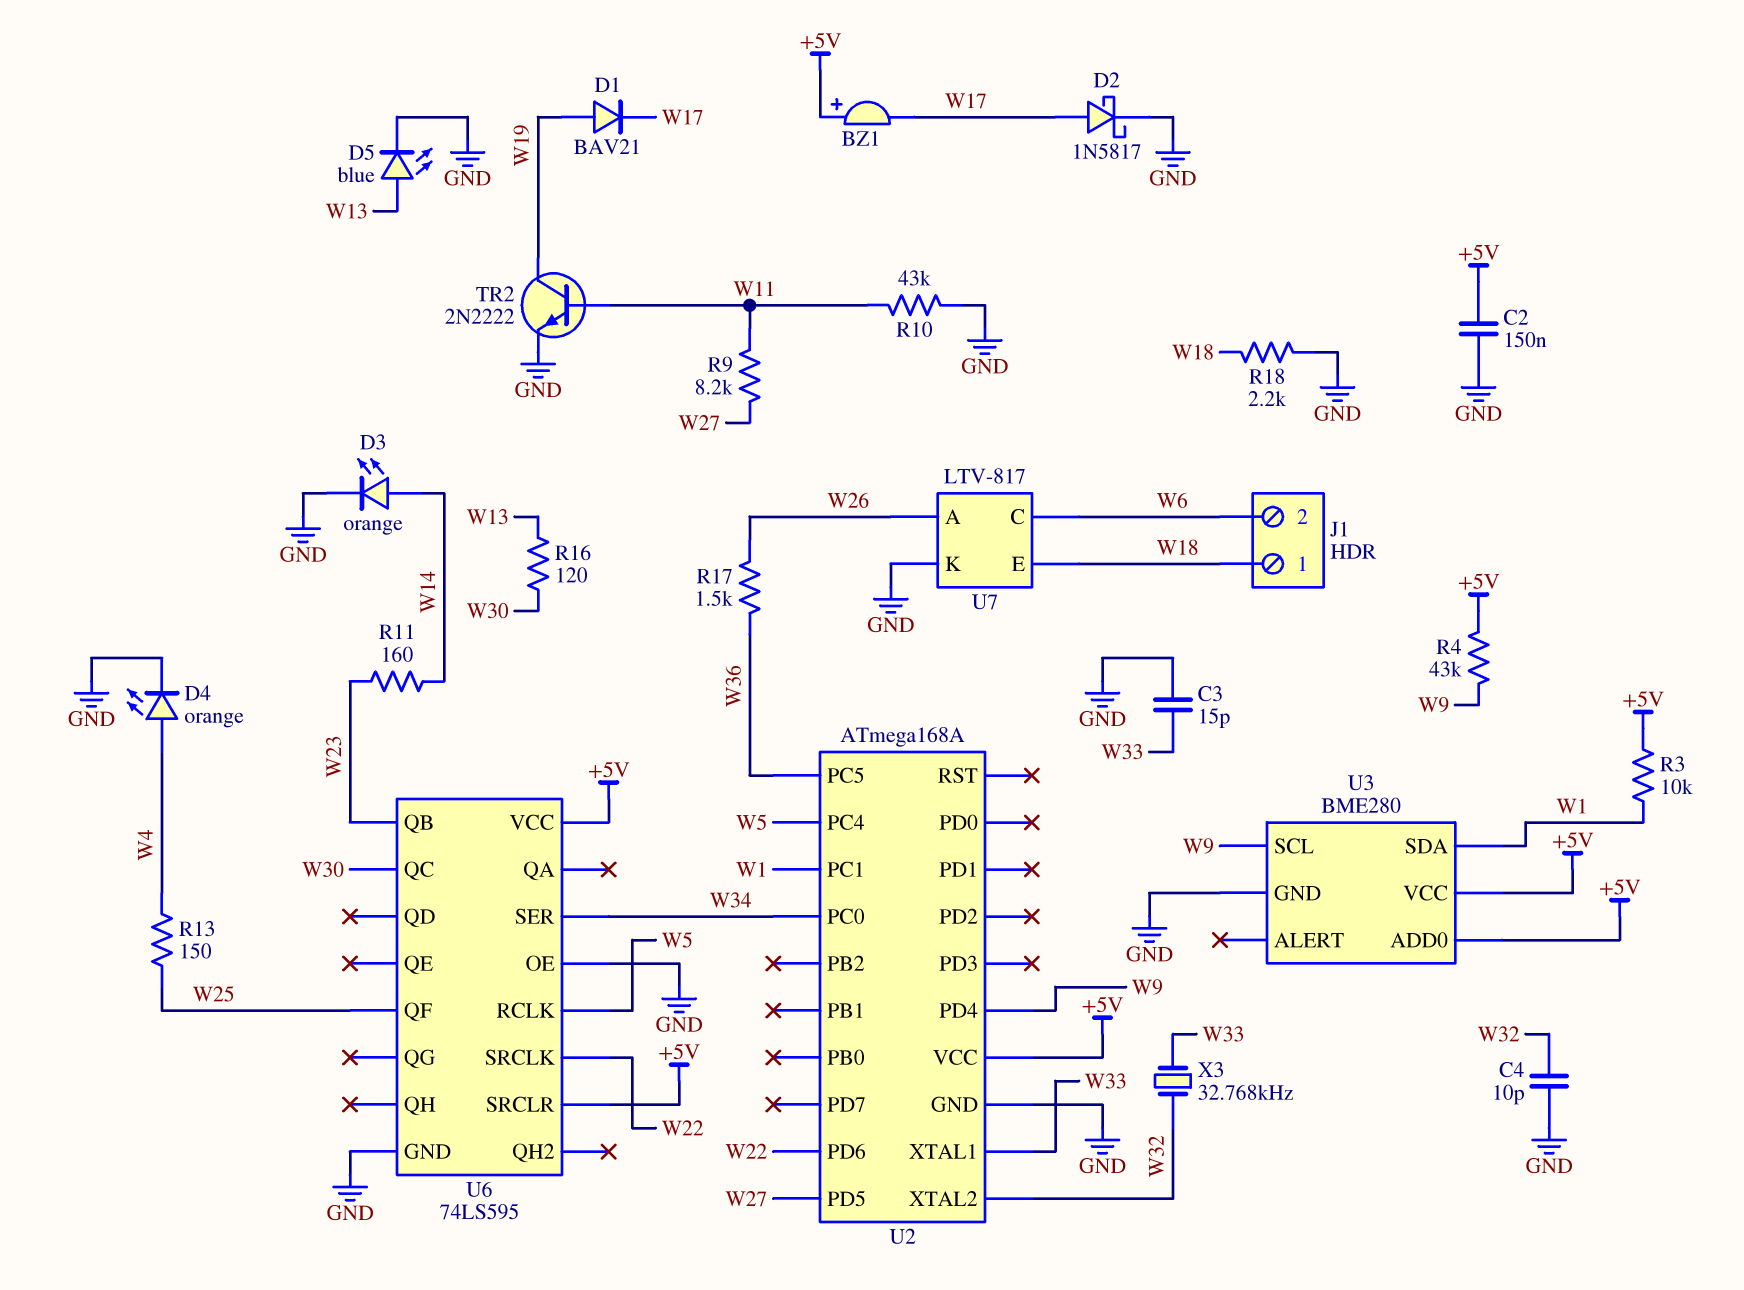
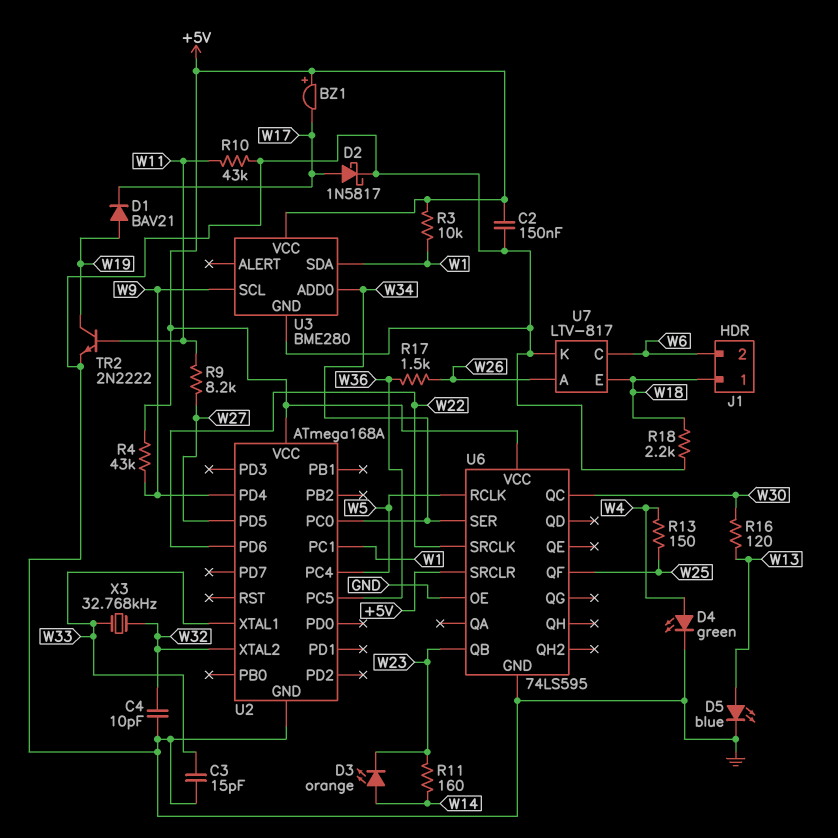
D3: LED orange (A W14, K GND) -> LED orange (A W14, K W23)
D4: LED orange (A W4, K GND) -> LED green (A W4, K GND)
U3 pin ADD0: +5V -> W34

